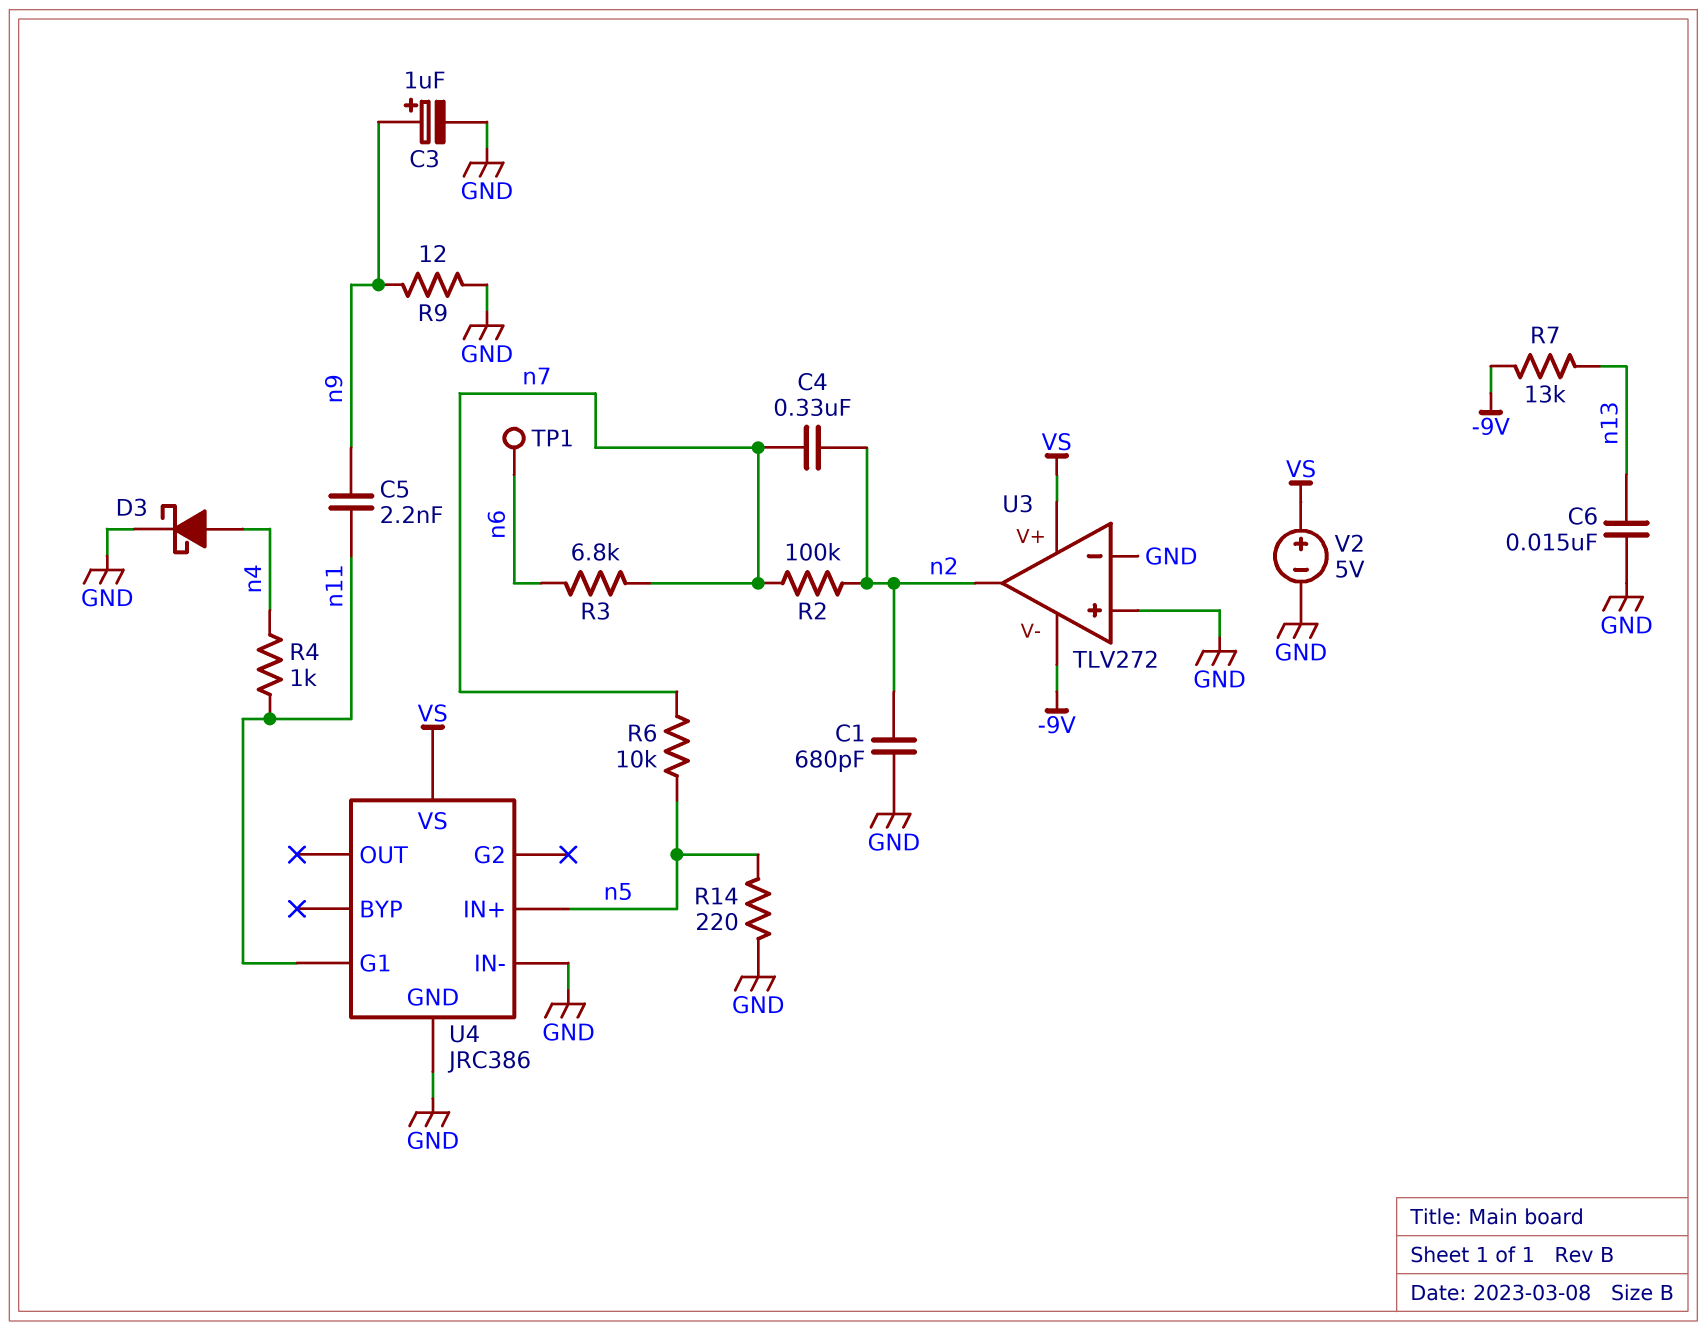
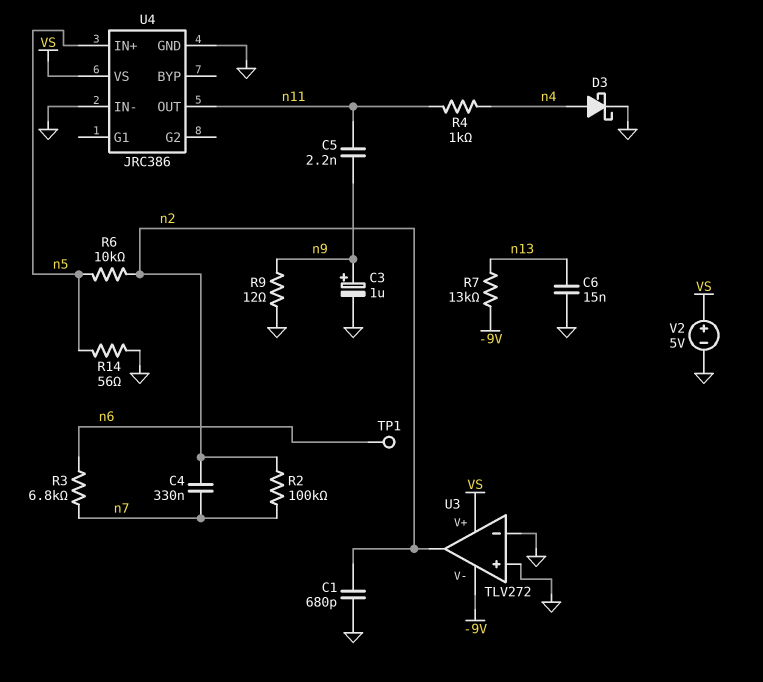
R6: 10k (n5, n7) -> 10k (n2, n5)
R14: 220 (GND, n5) -> 56 (GND, n5)
U4 pin G1: n11 -> none
U4 pin OUT: none -> n11

